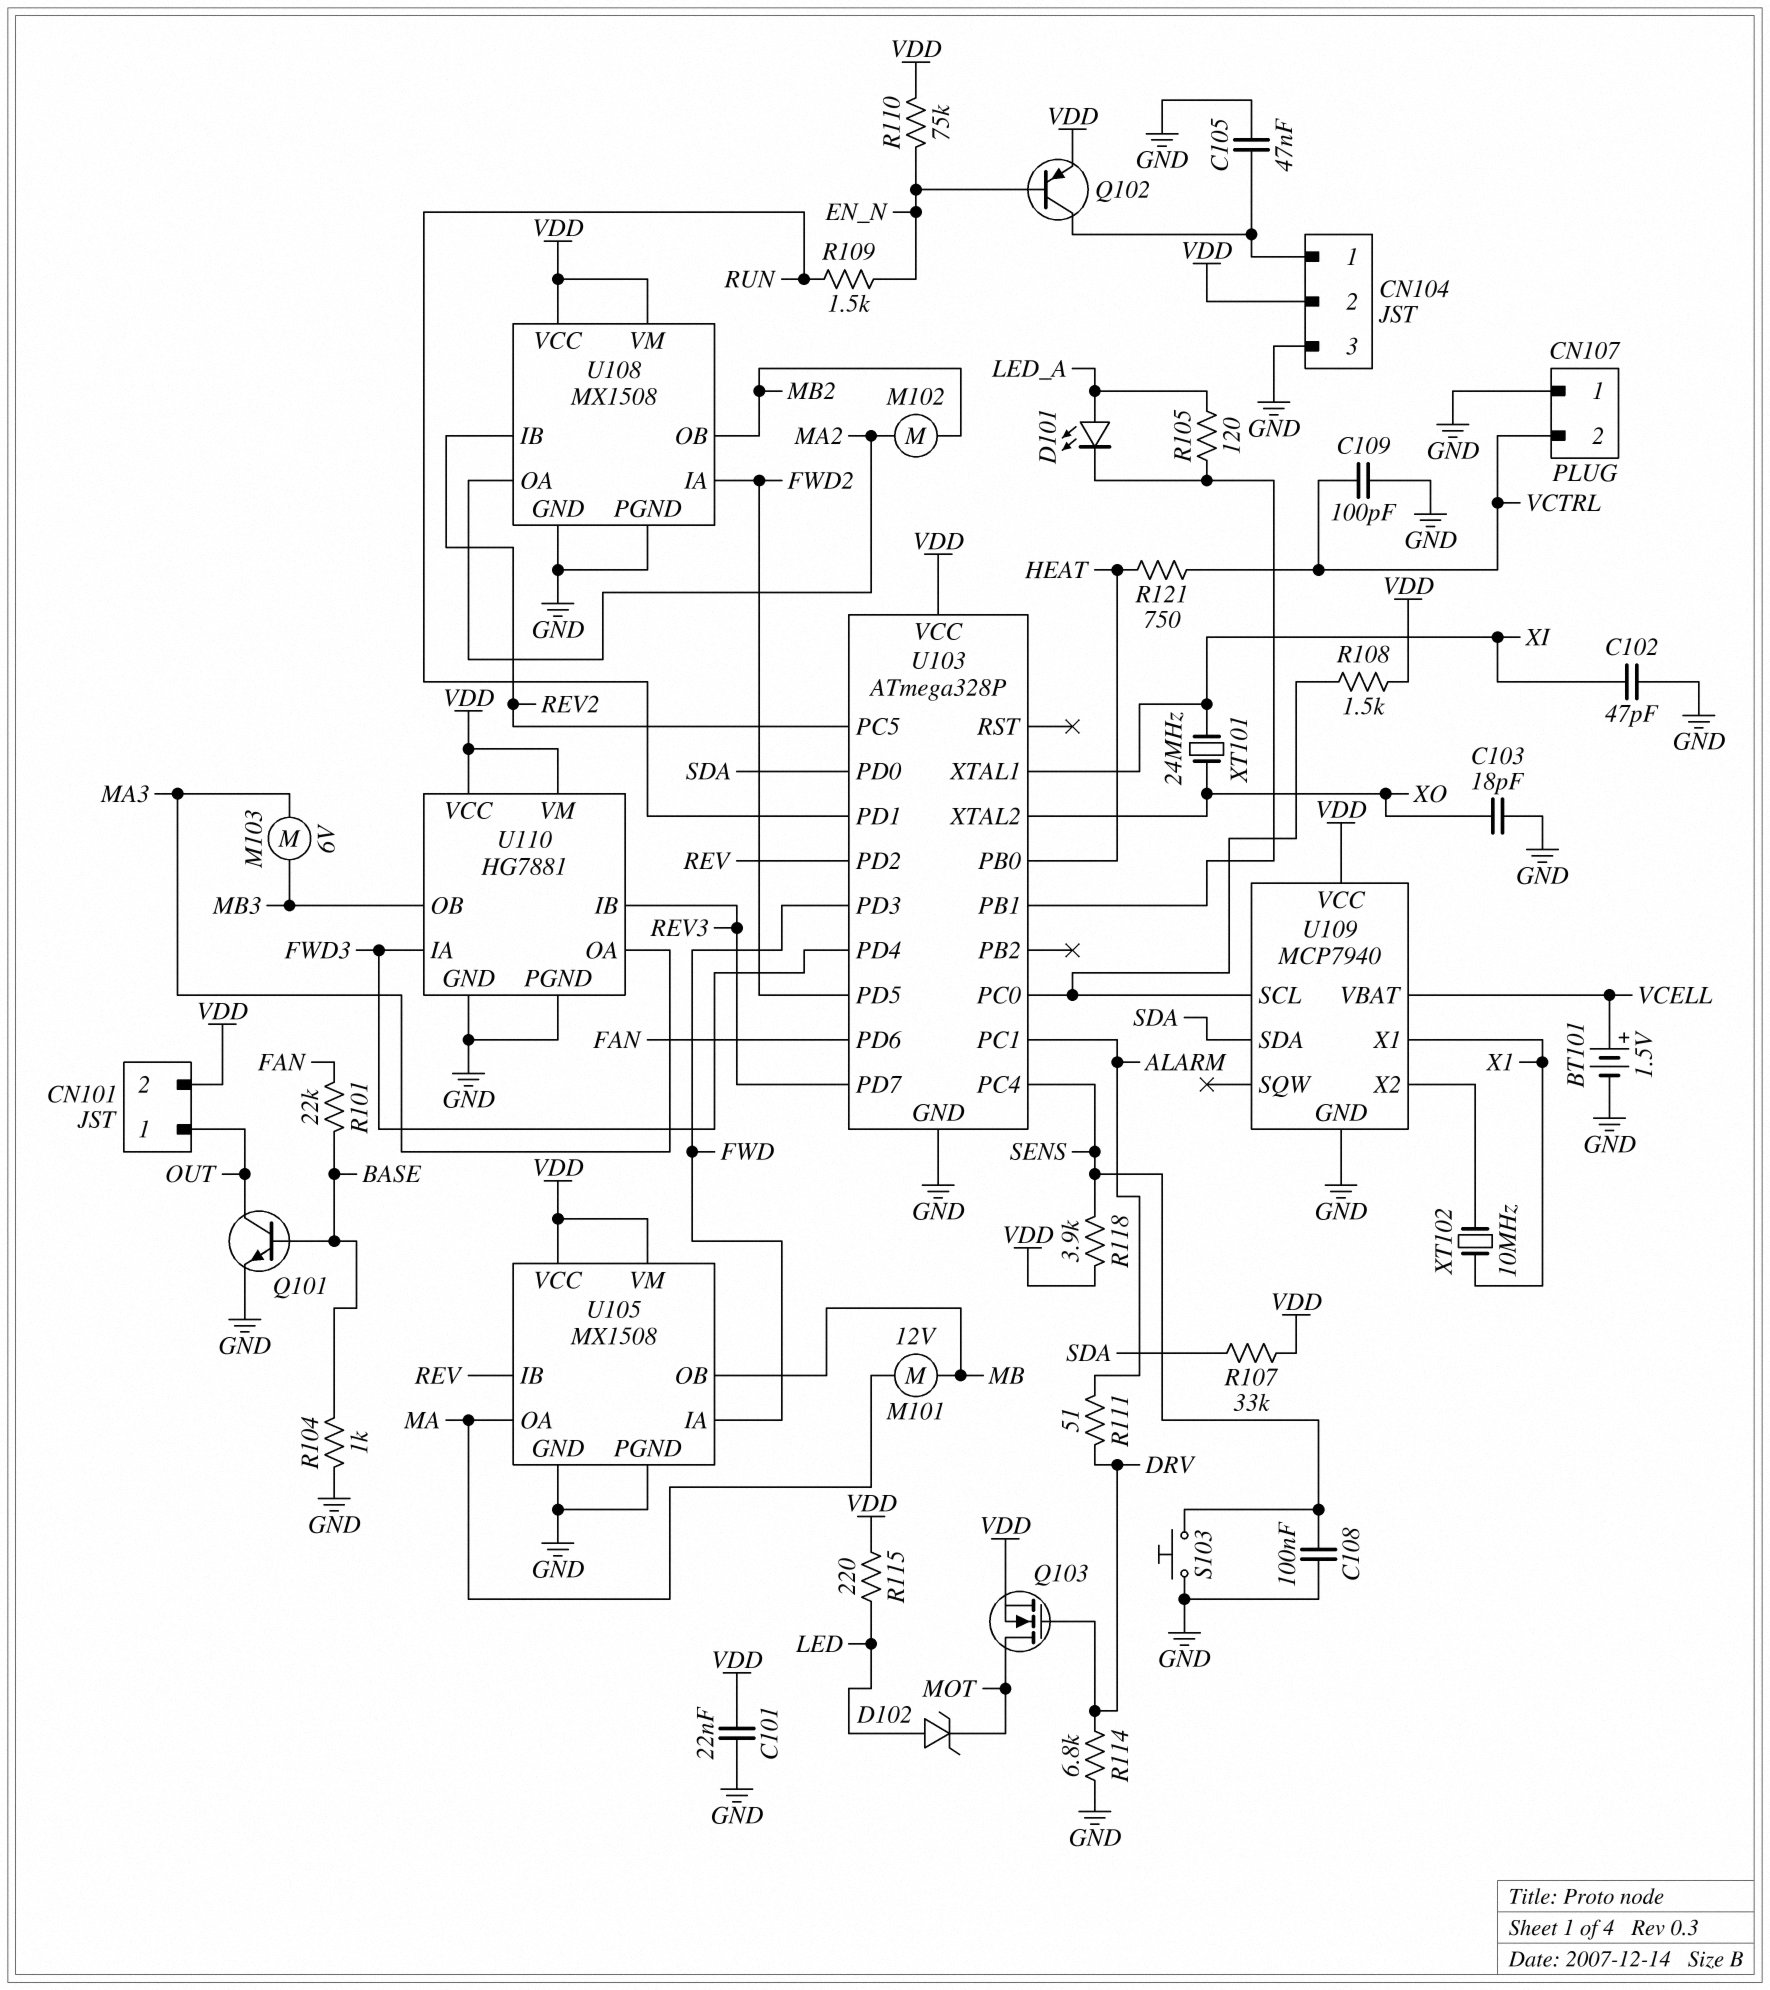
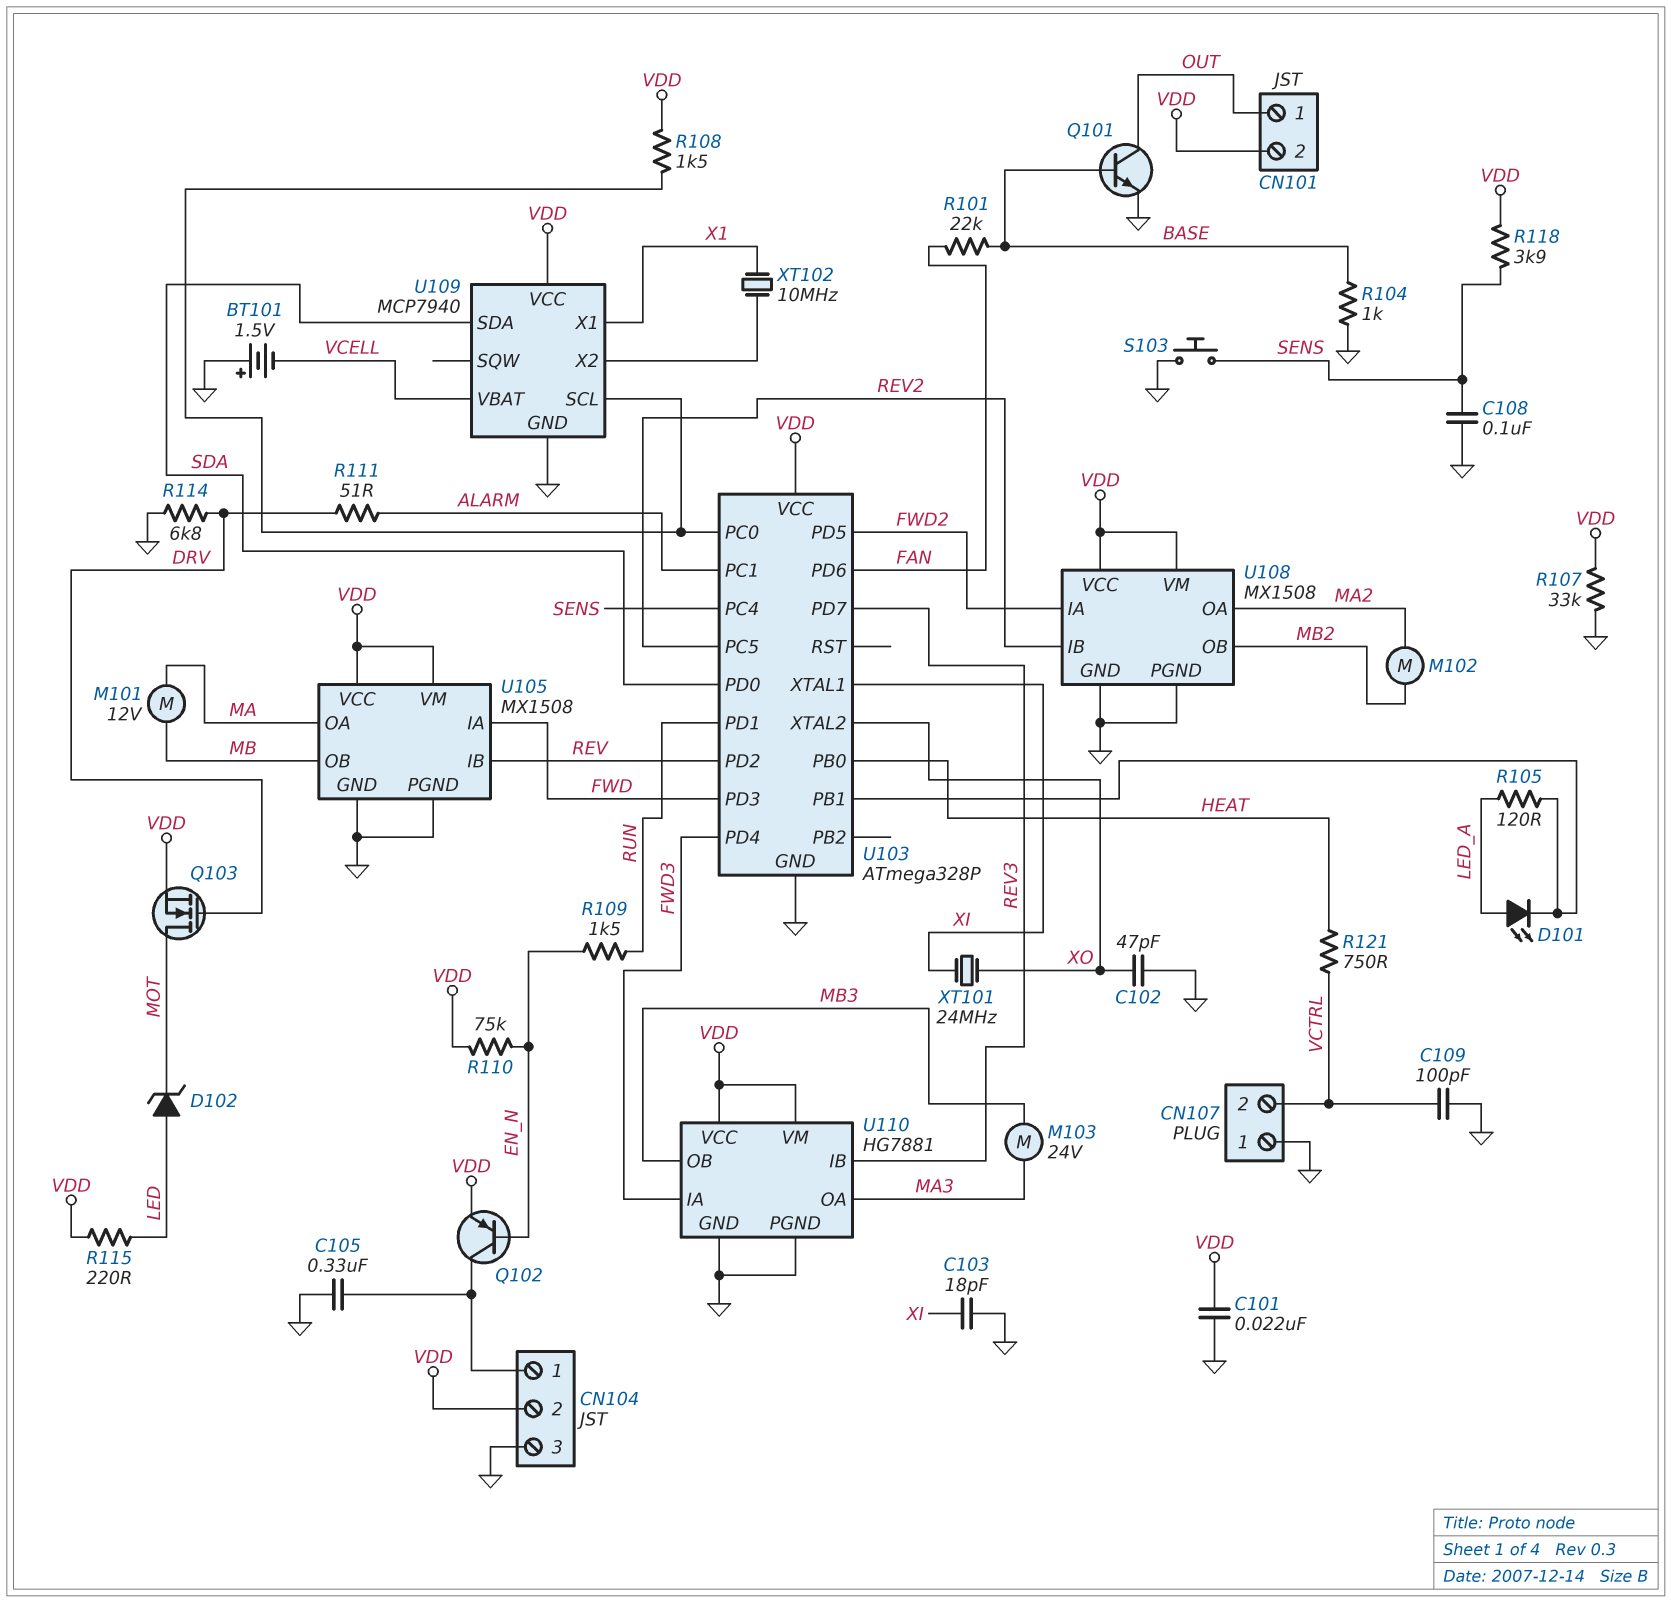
BT101: 1.5V (plus VCELL, minus GND) -> 1.5V (plus GND, minus VCELL)
C102: 47pF (GND, XI) -> 47pF (GND, XO)
C103: 18pF (GND, XO) -> 18pF (GND, XI)
C105: 47nF (CN104/1, GND) -> 330nF (CN104/1, GND)
M103: motor 6V (MA3, MB3) -> motor 24V (MA3, MB3)
R107: 33k (SDA, VDD) -> 33k (GND, VDD)

